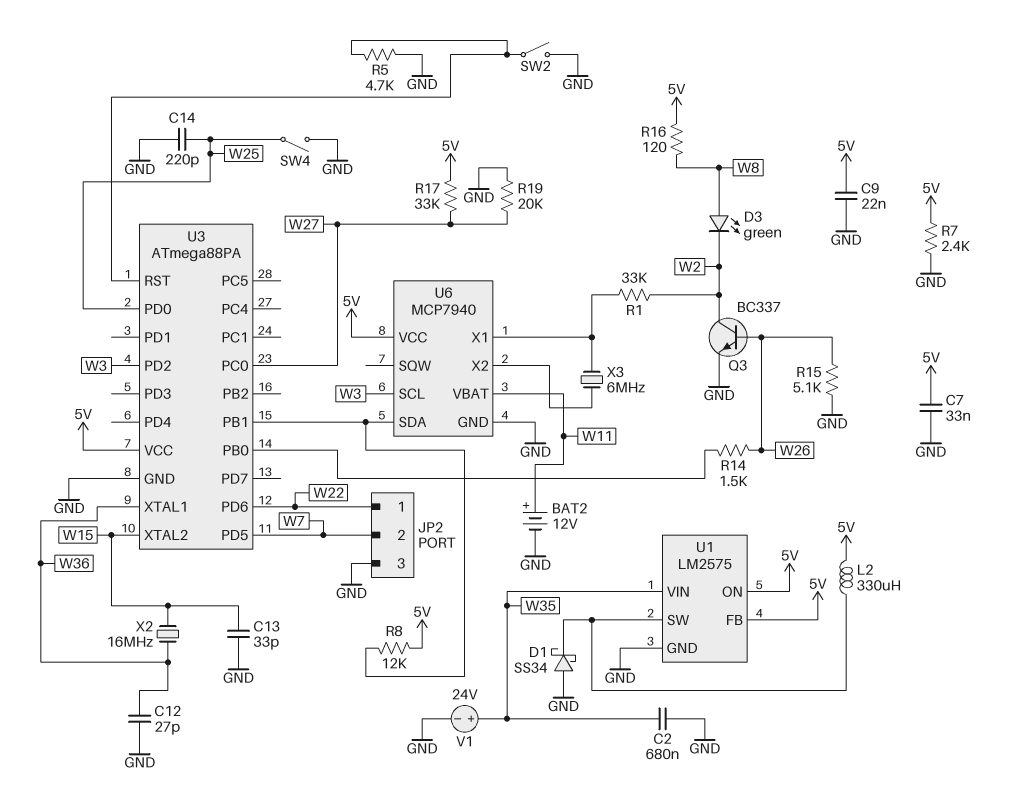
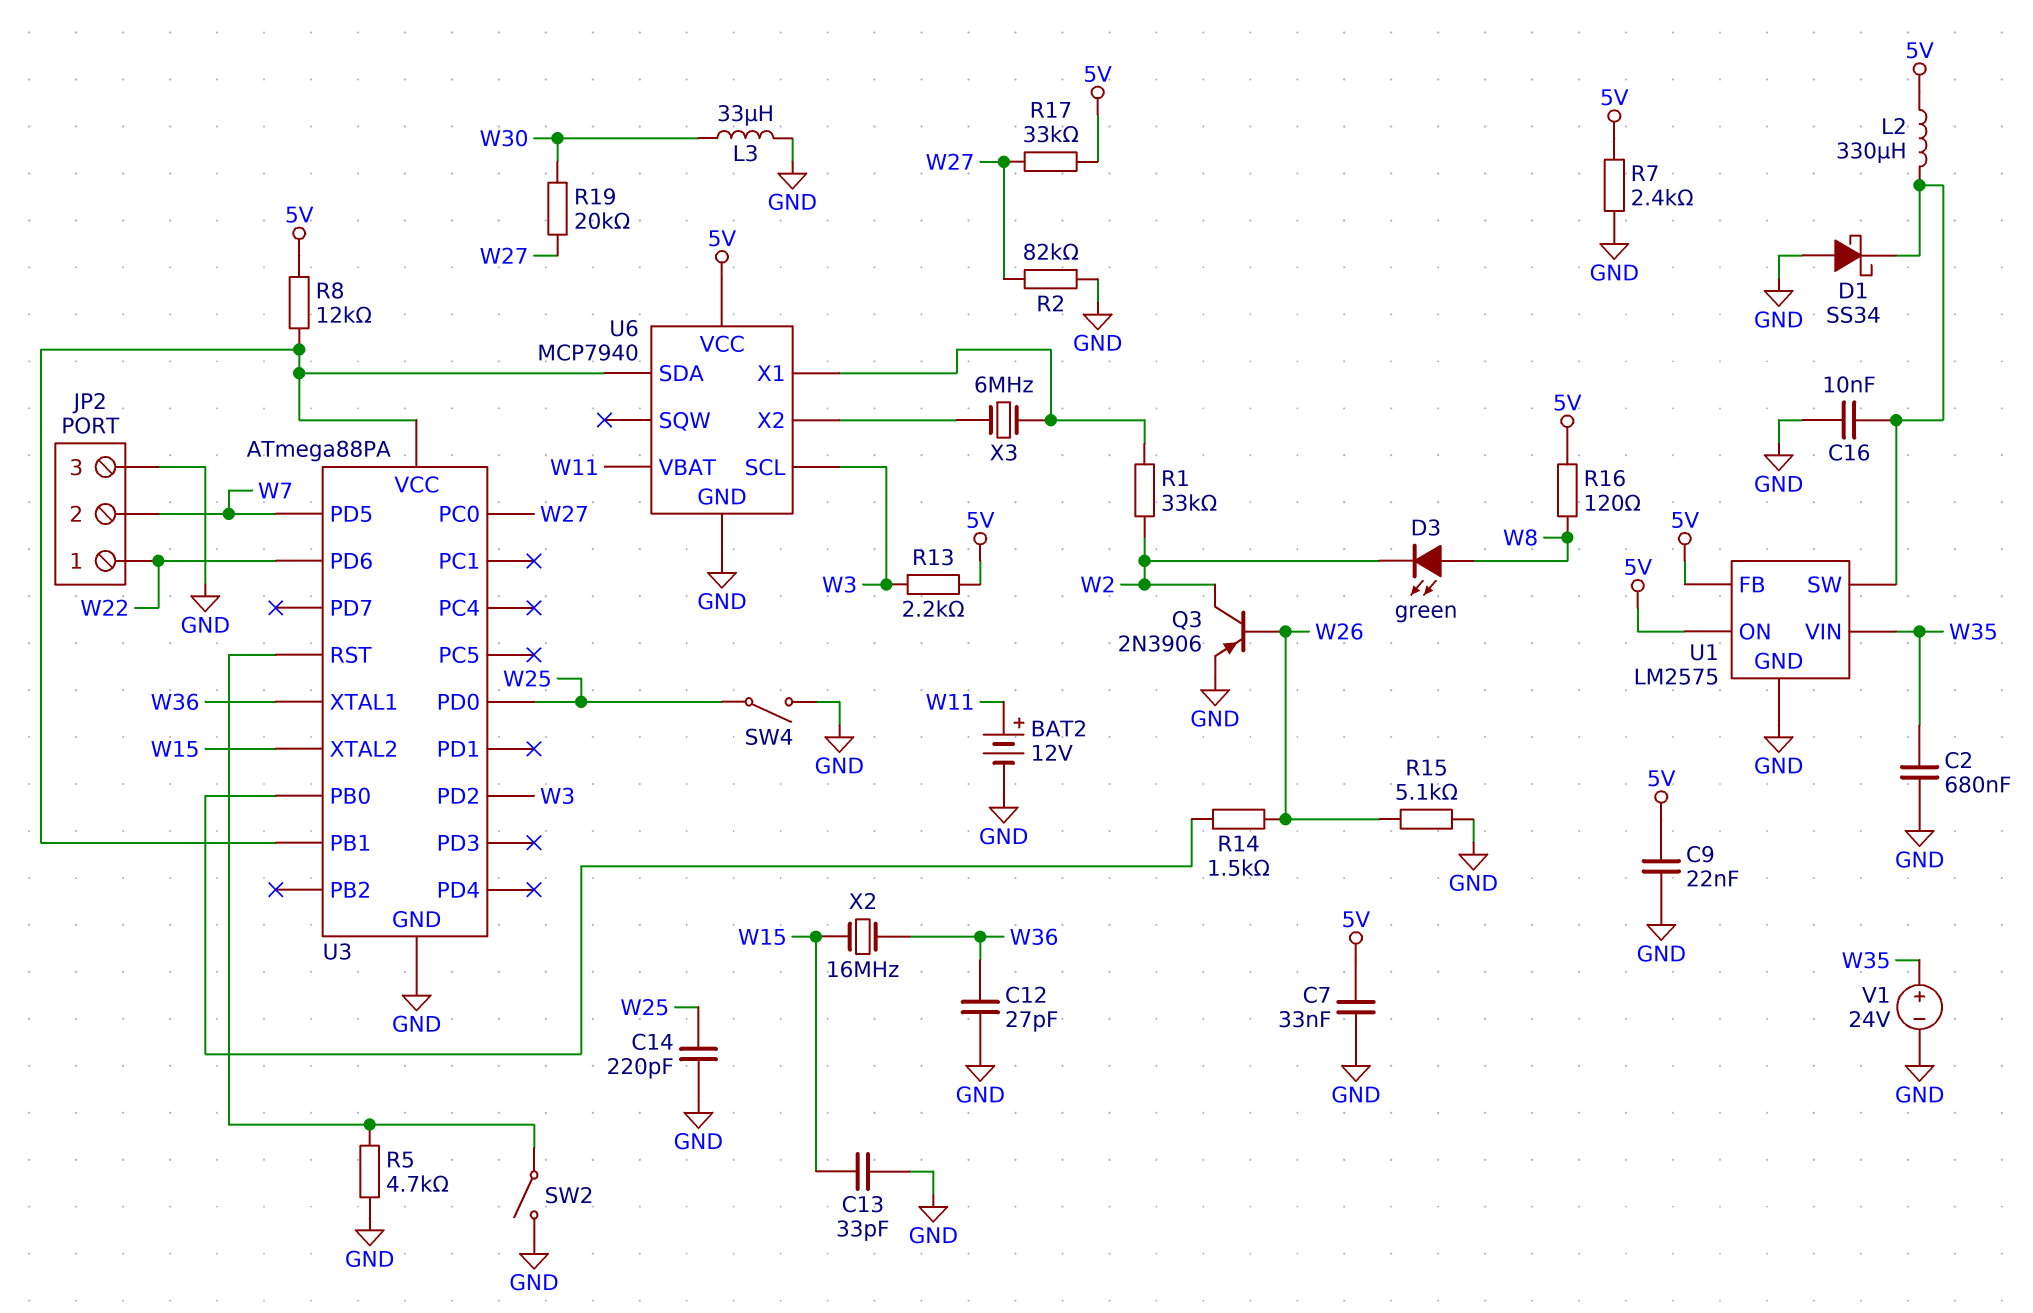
C16: none -> 10nF (GND, U1/SW)
L3: none -> 33uH (GND, W30)
Q3: NPN BC337 (B W26, C W2, E GND) -> PNP 2N3906 (B W26, C W2, E GND)
R2: none -> 82k (GND, W27)
R13: none -> 2.2k (5V, W3)
R19: 20k (GND, W27) -> 20k (W27, W30)
U3 pin VCC: 5V -> U3/PB1

